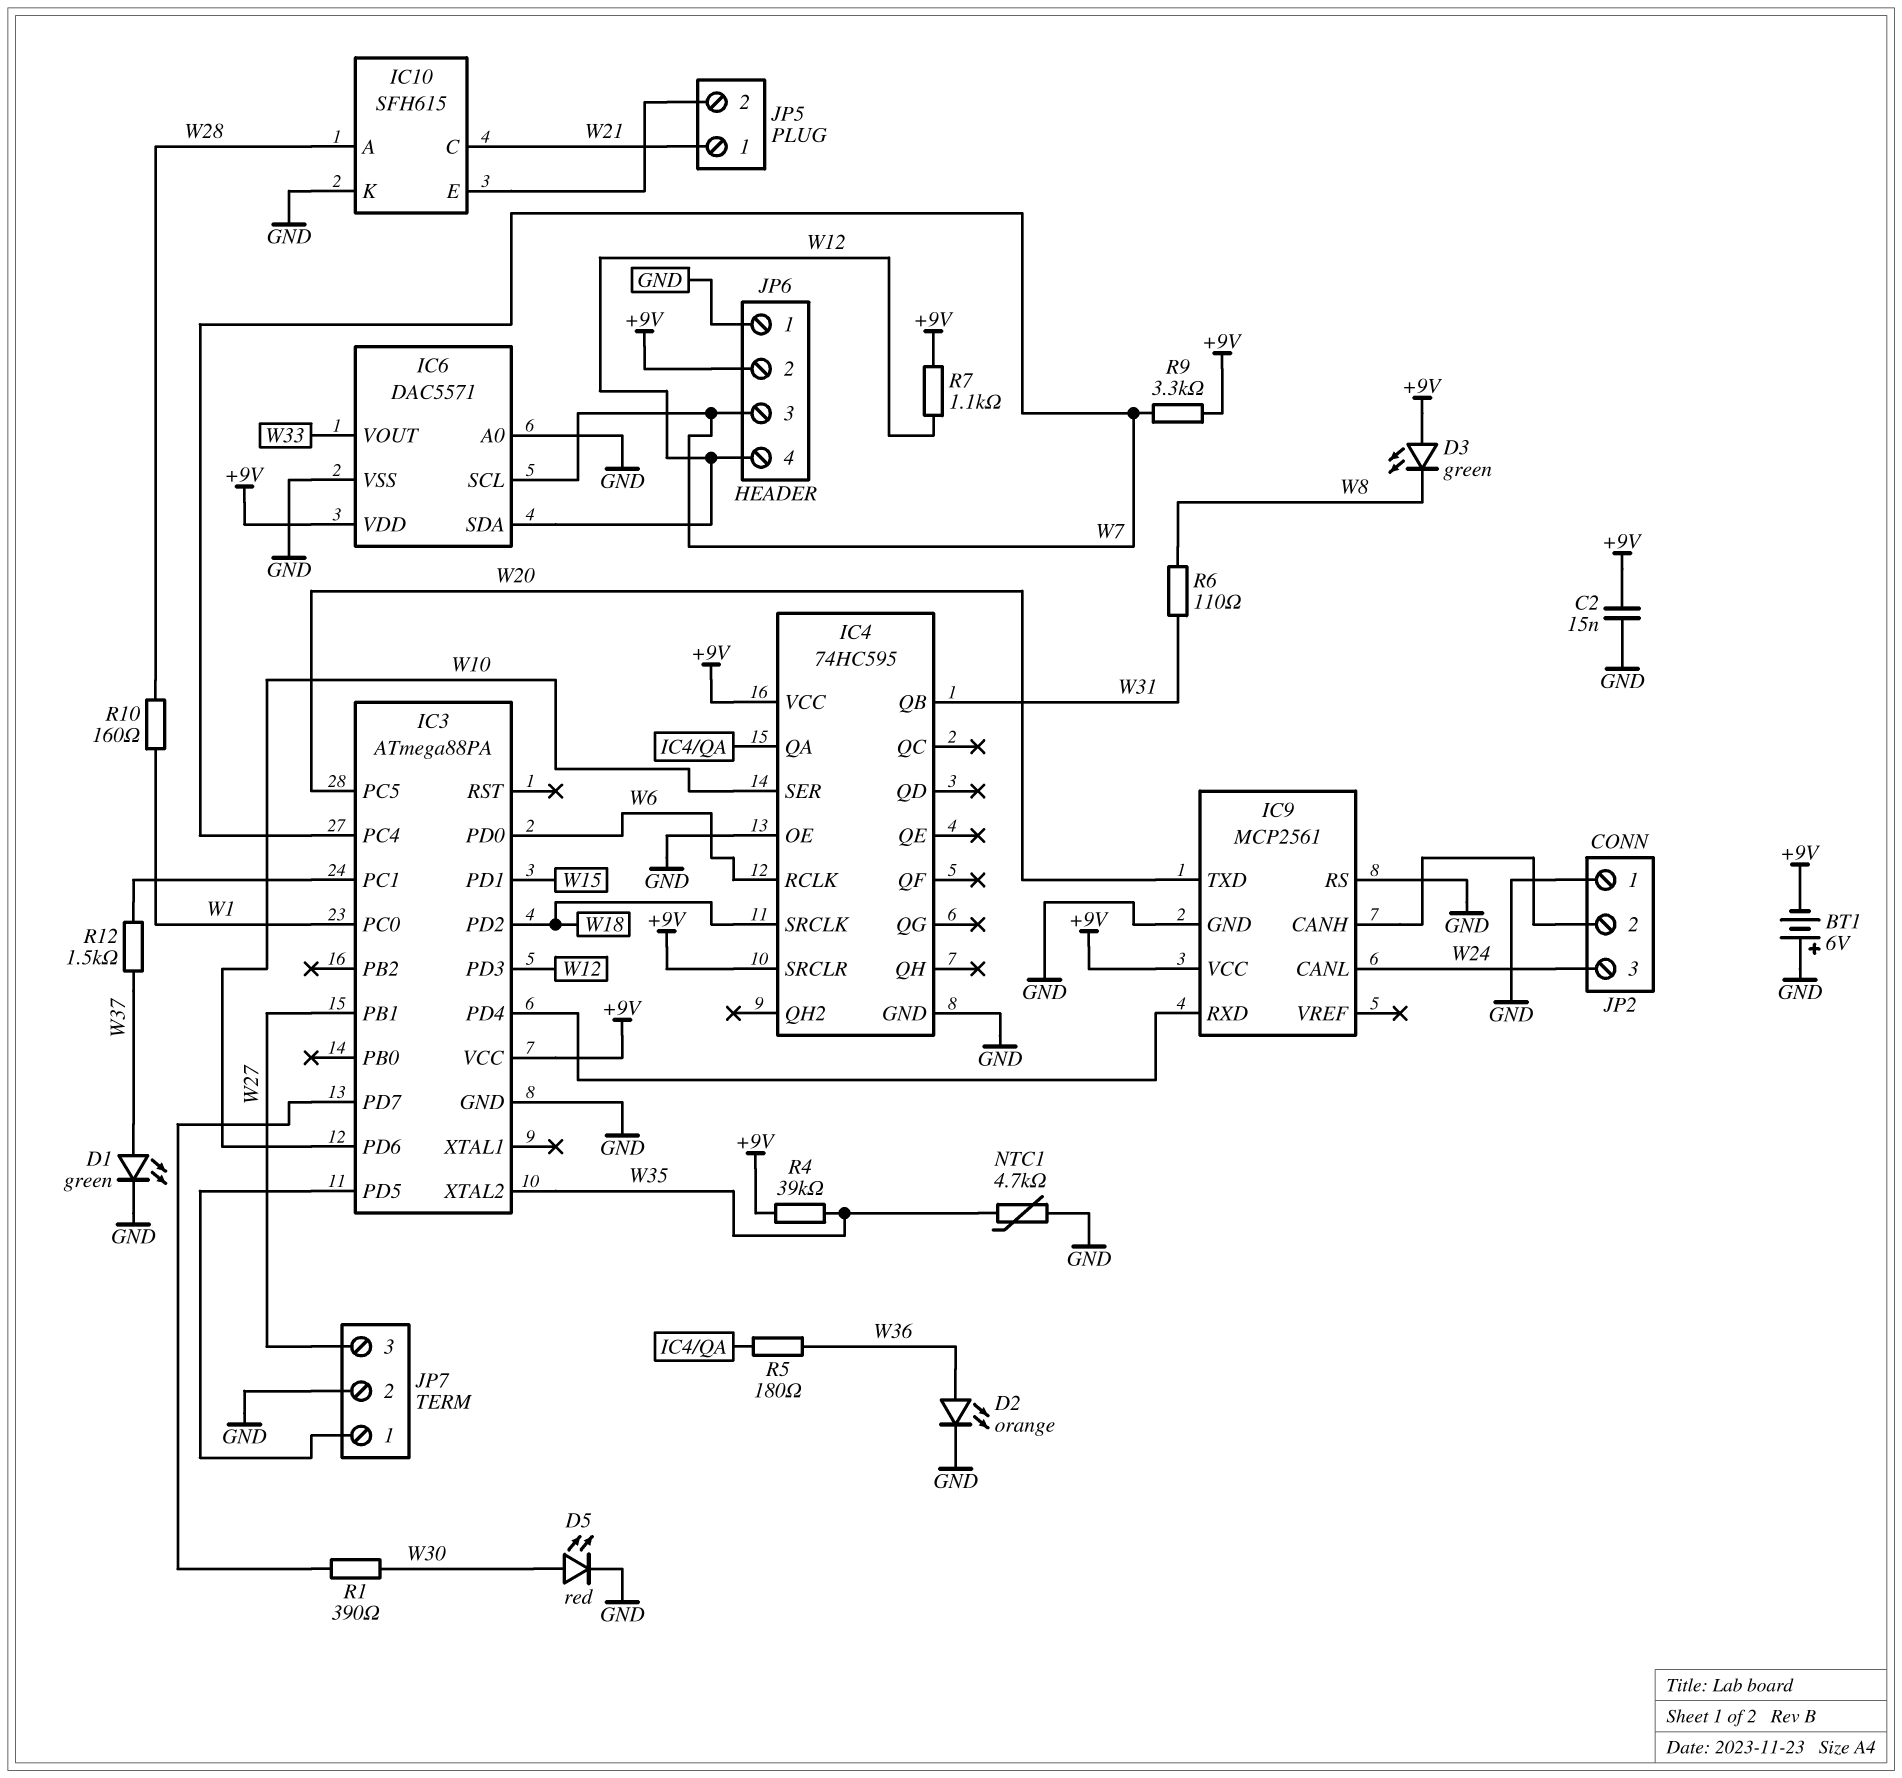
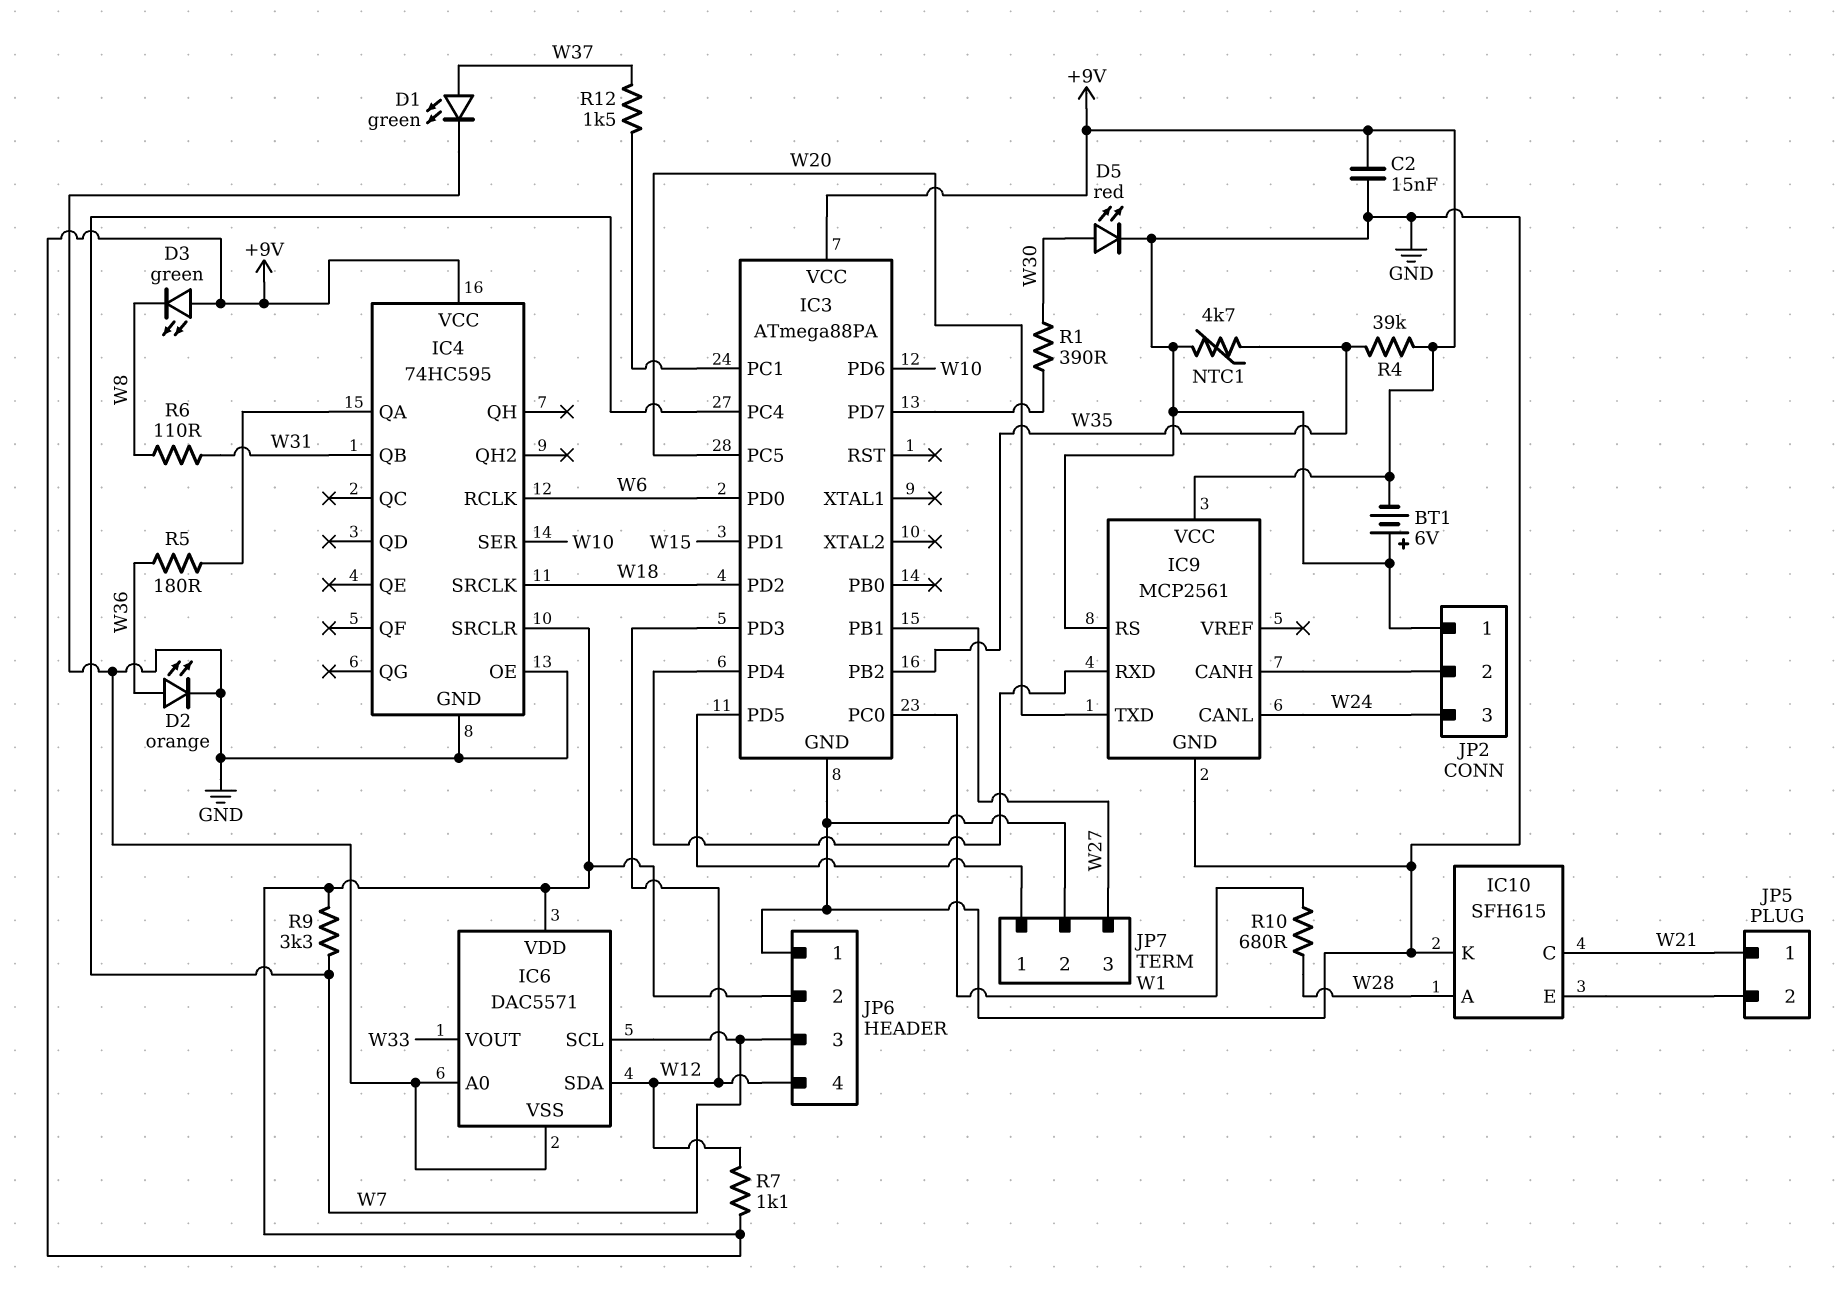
IC3 pin PB2: none -> W35
IC3 pin XTAL2: W35 -> none
R10: 160 (W1, W28) -> 680 (W1, W28)

